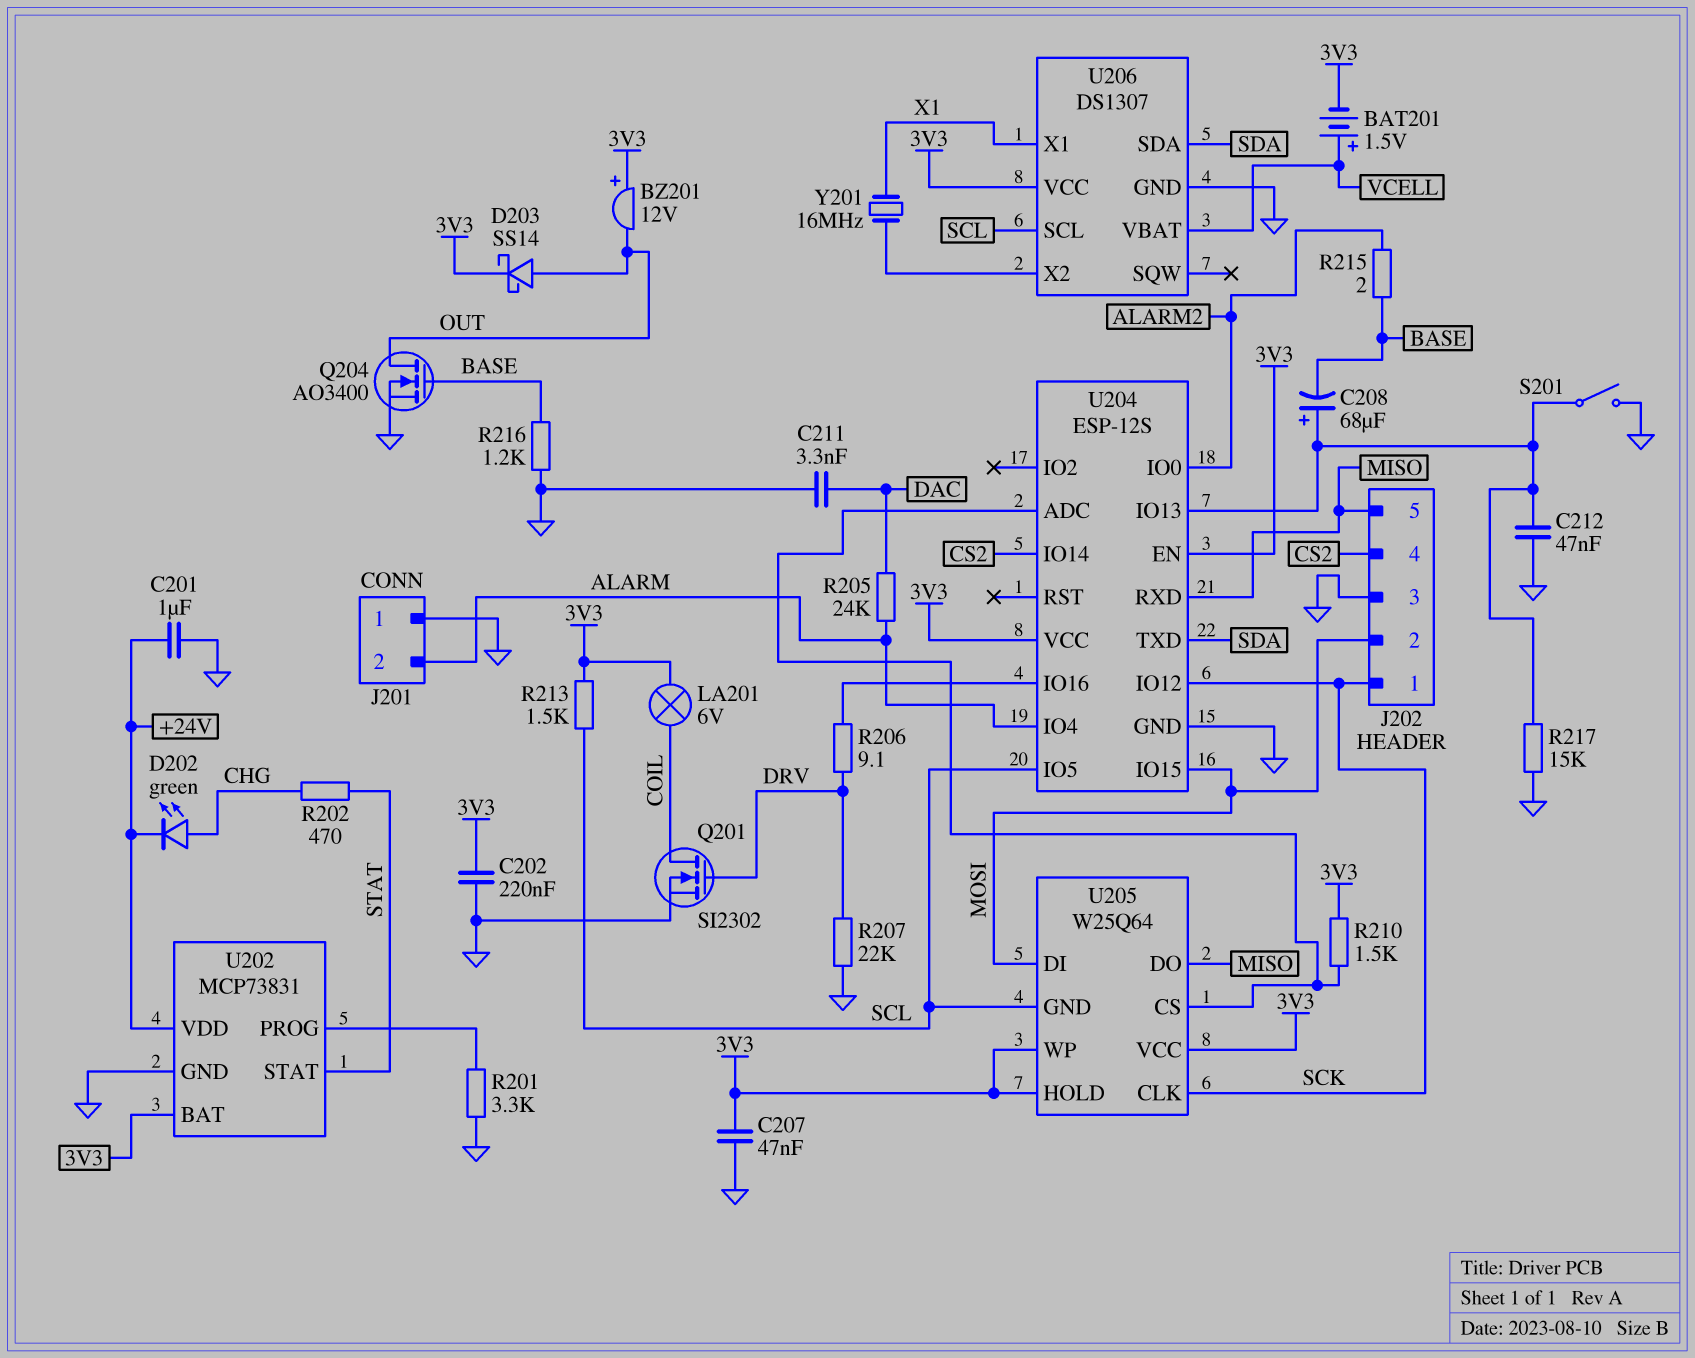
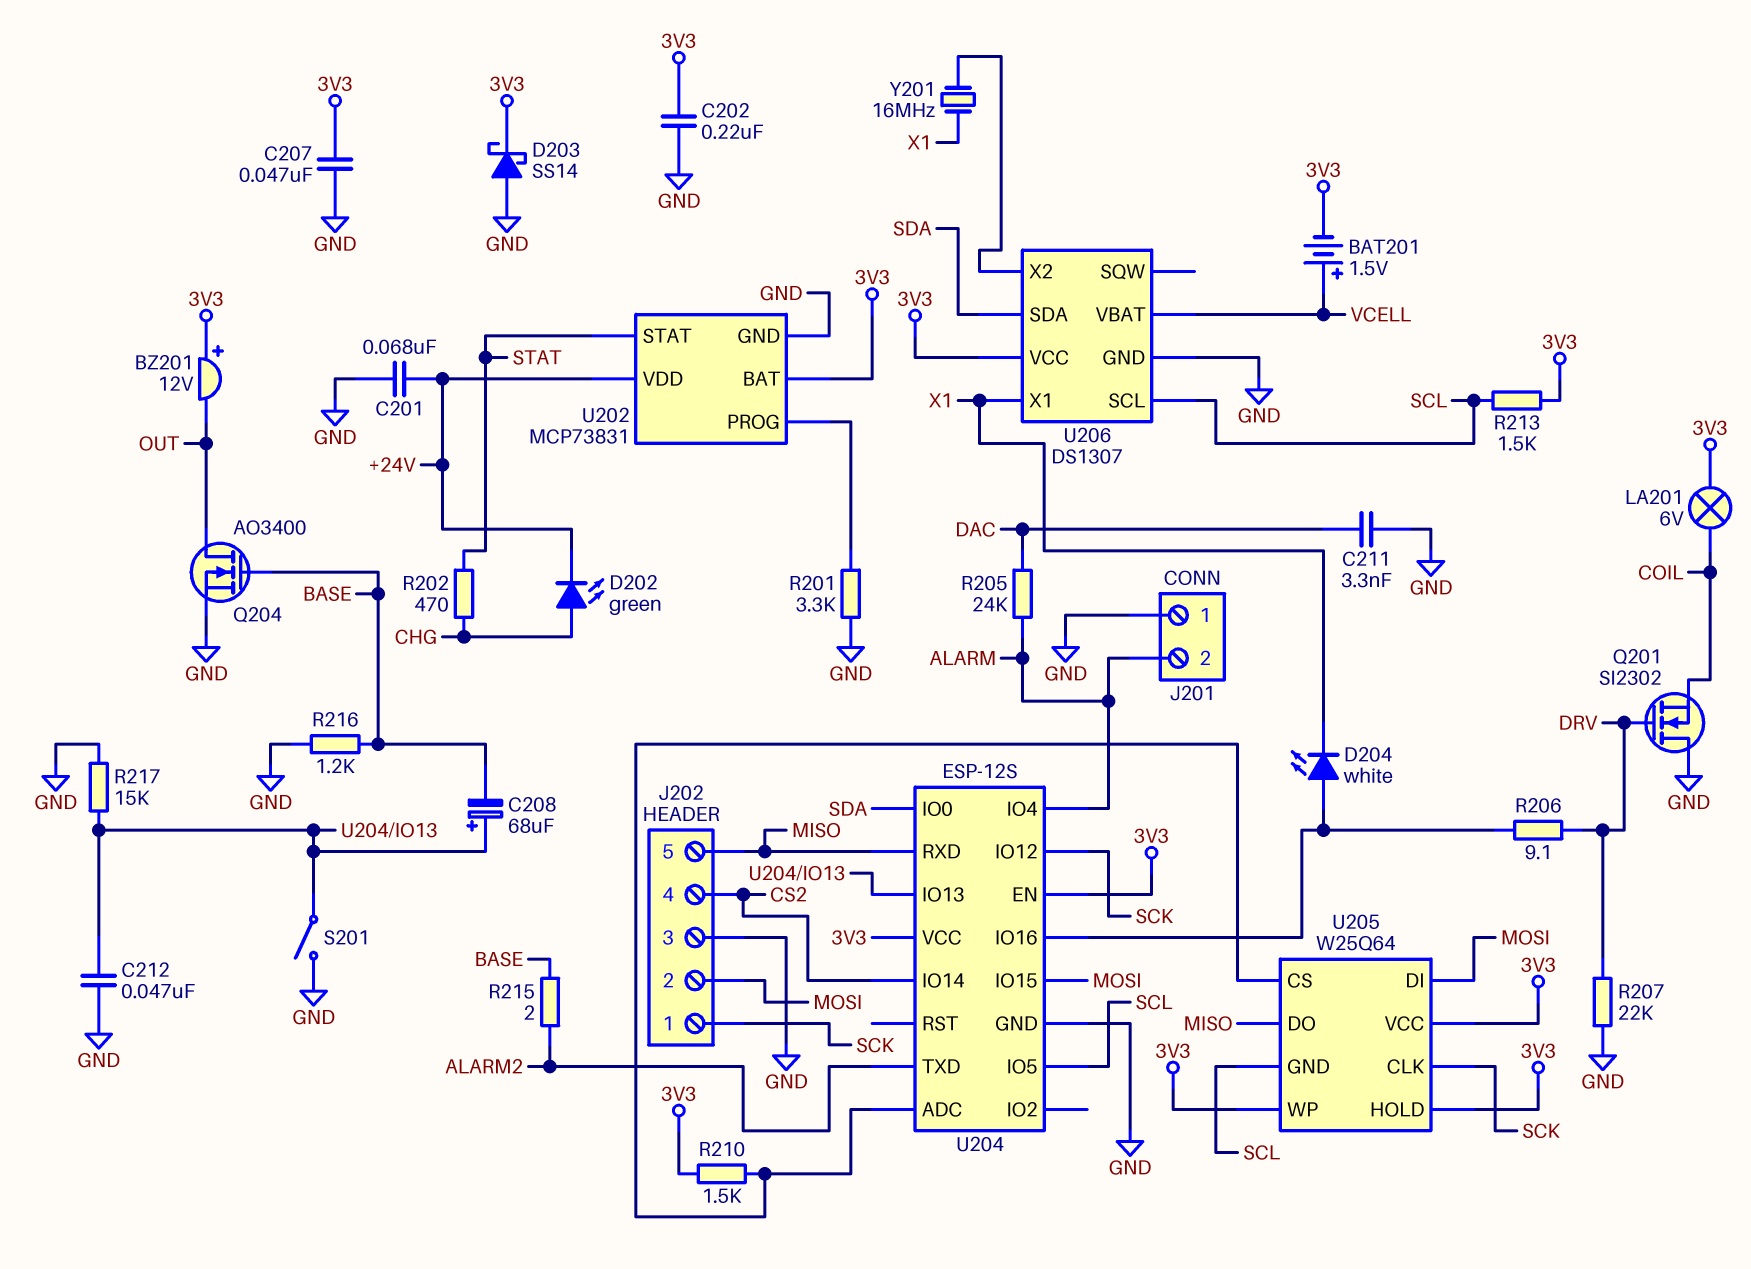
C201: 1uF (+24V, GND) -> 68nF (+24V, GND)
D203: schottky SS14 (A OUT, K 3V3) -> schottky SS14 (A GND, K 3V3)
D204: none -> LED white (A U204/IO16, K X1)
Q201: NMOS SI2302 (G DRV, D COIL, S GND) -> NMOS SI2302 (G DRV, D GND, S COIL)
U204 pin IO0: ALARM2 -> SDA
U204 pin TXD: SDA -> ALARM2

